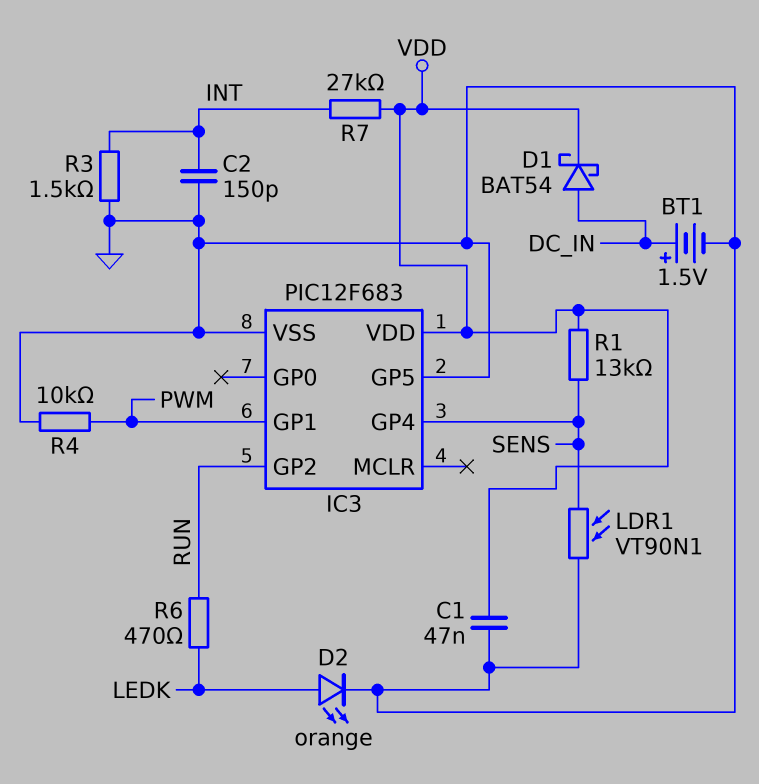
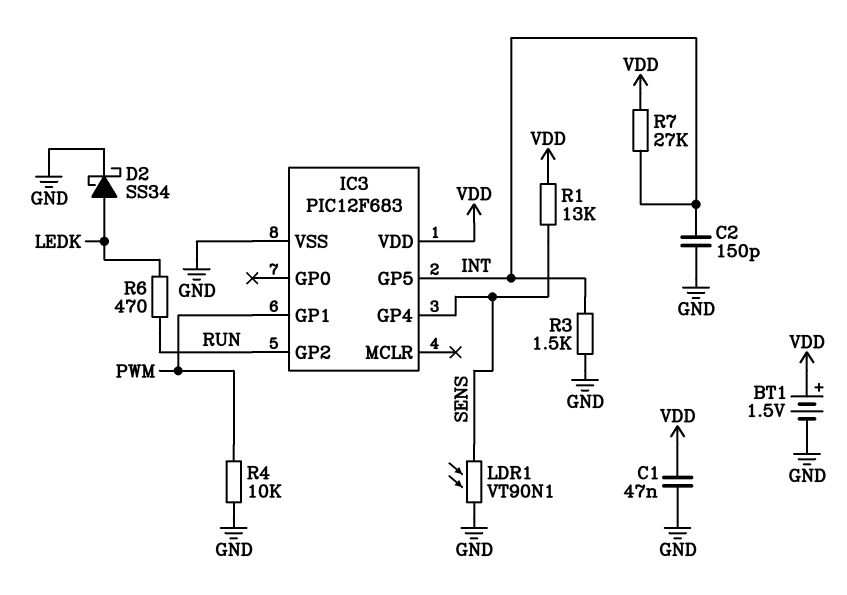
BT1: 1.5V (plus DC_IN, minus GND) -> 1.5V (plus VDD, minus GND)
D1: schottky BAT54 (A DC_IN, K VDD) -> none
D2: LED orange (A LEDK, K GND) -> schottky SS34 (A LEDK, K GND)
IC3 pin GP5: GND -> INT

